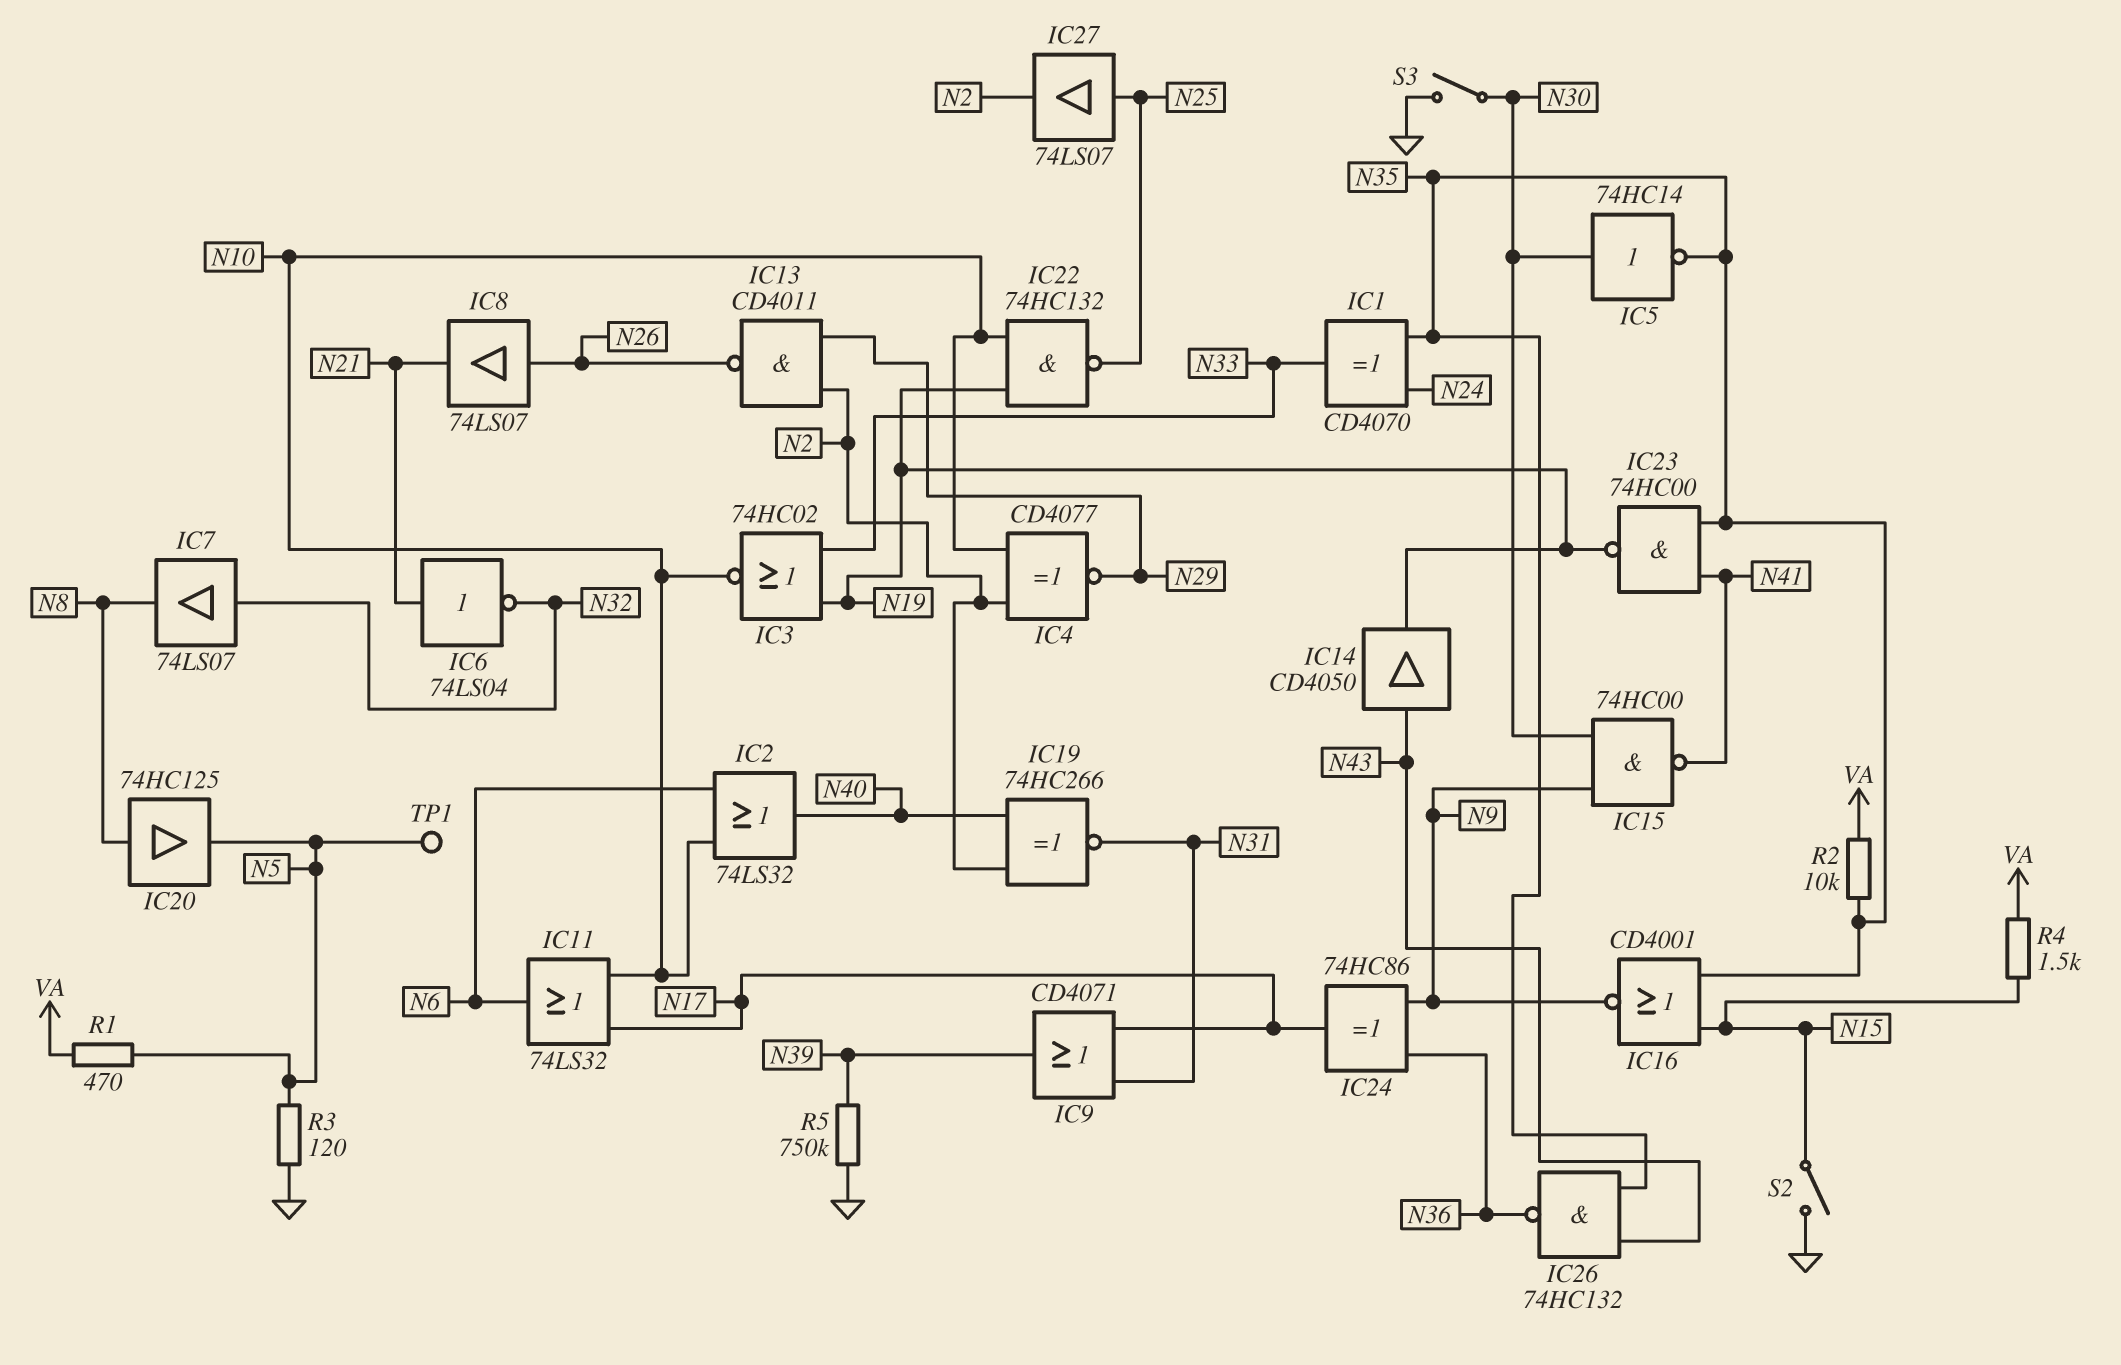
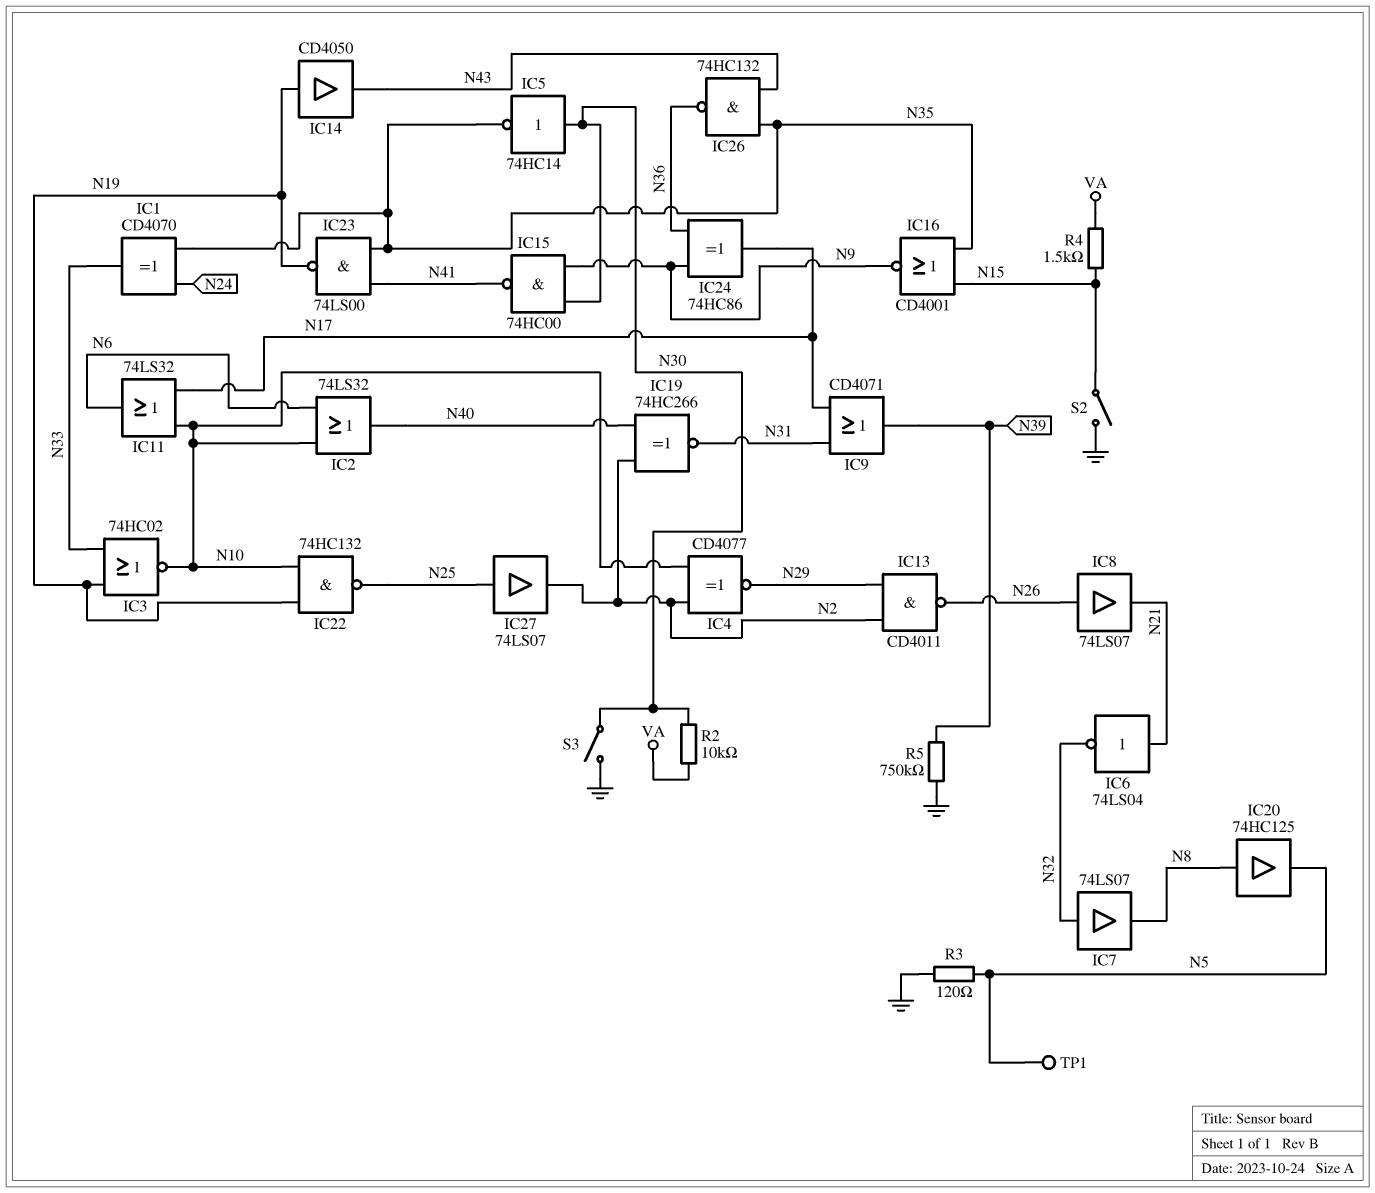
IC14: buffer CD4050 (in N43, out N19) -> buffer CD4050 (in N19, out N43)
IC23: NAND 74HC00 (in N35, in N41, out N19) -> NAND 74LS00 (in N35, in N41, out N19)
R1: 470 (N5, VA) -> none
R2: 10k (N35, VA) -> 10k (N30, VA)

